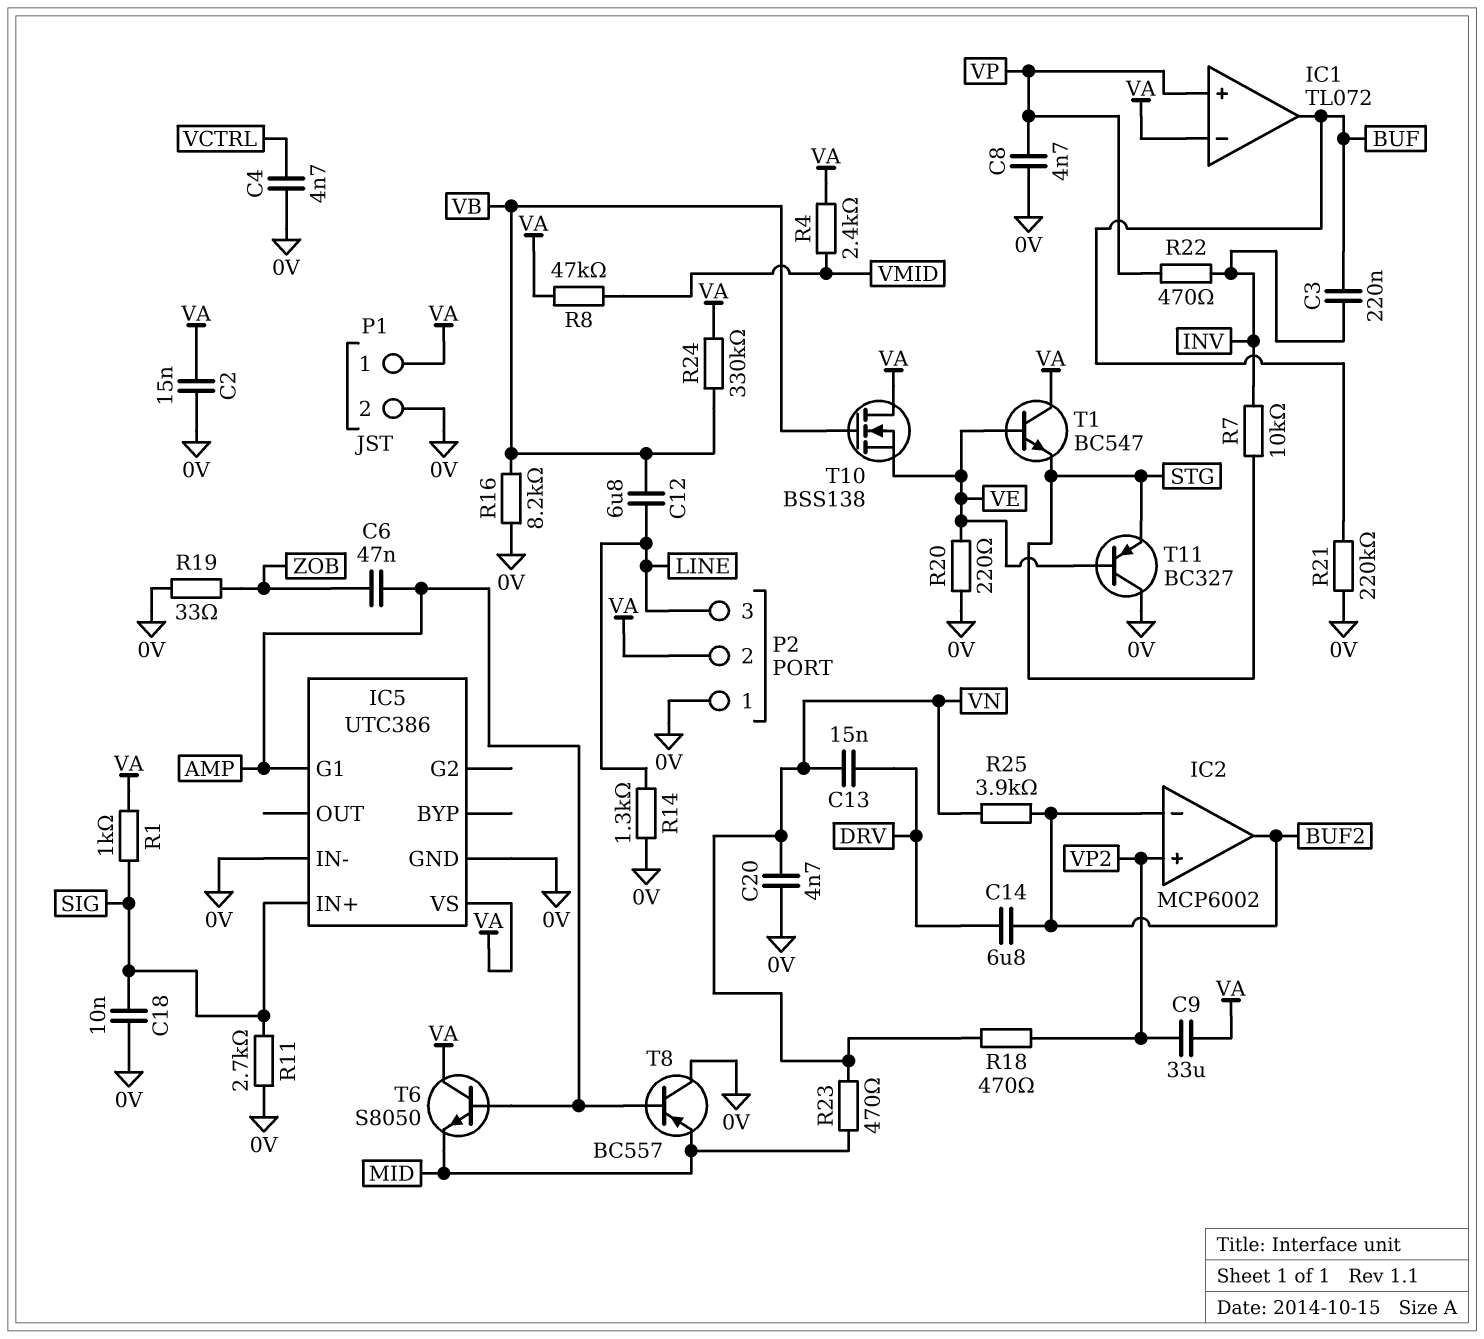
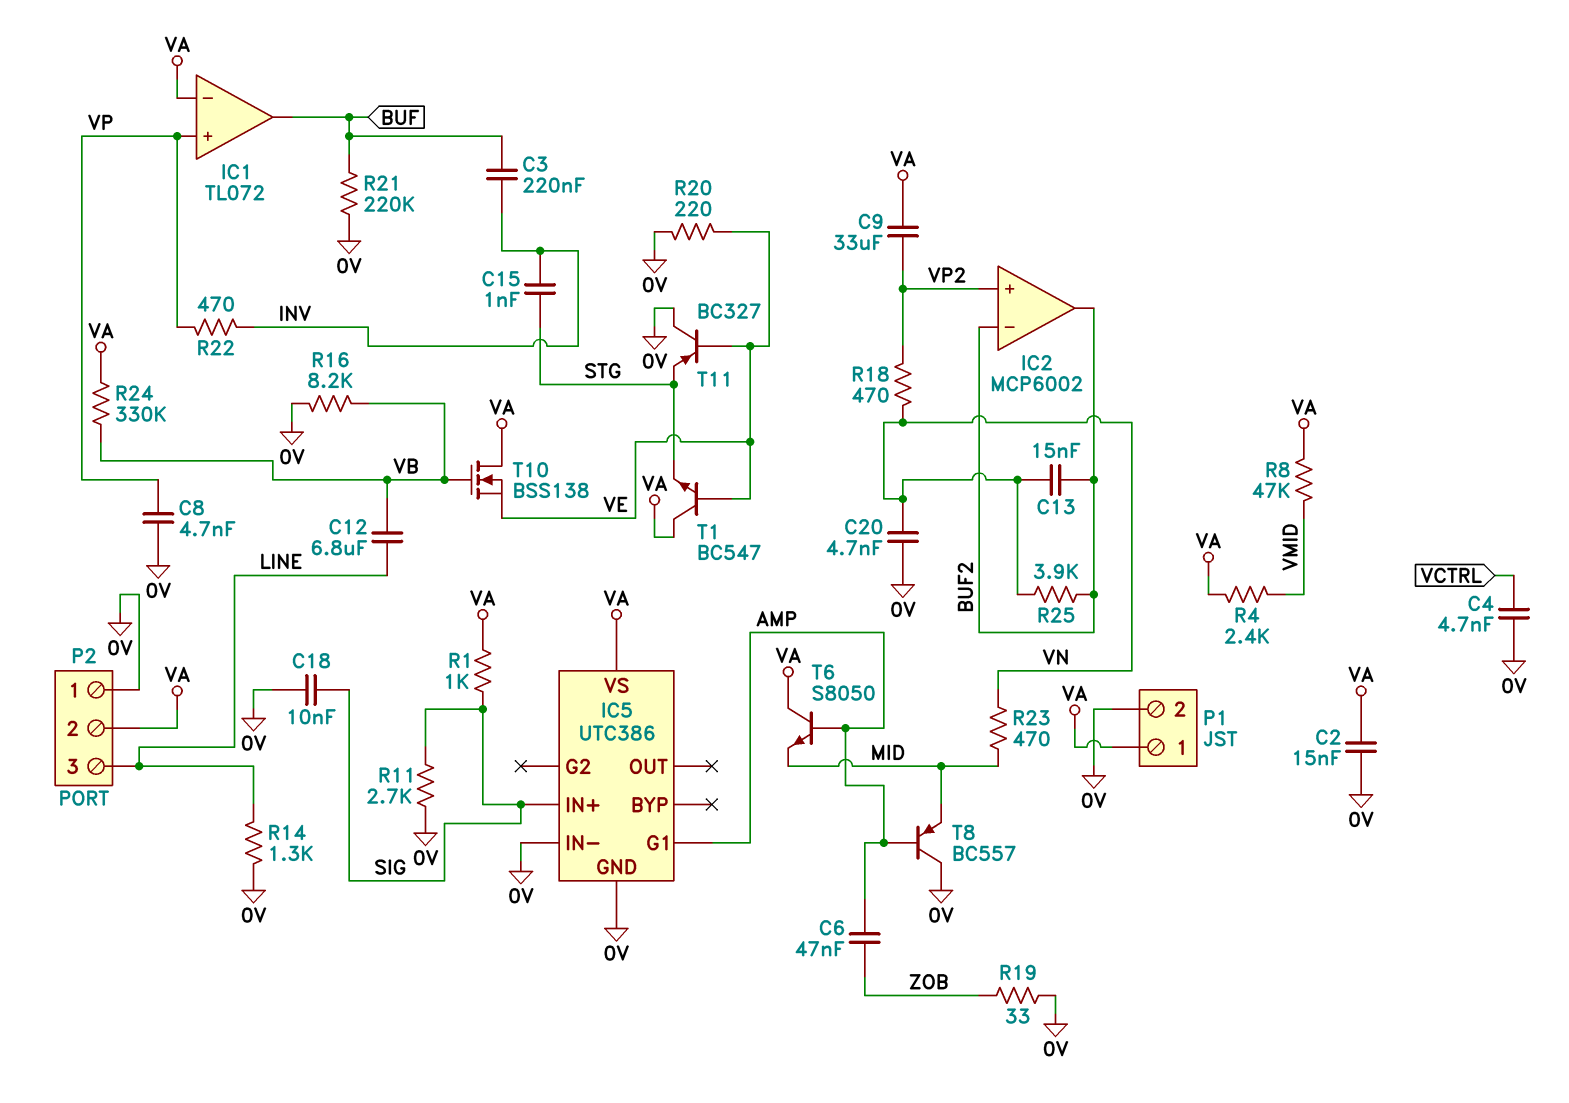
C13: 15nF (DRV, VN) -> 15nF (BUF2, VN)
C14: 6.8uF (BUF2, DRV) -> none
C15: none -> 1nF (INV, STG)
R7: 10k (INV, STG) -> none

